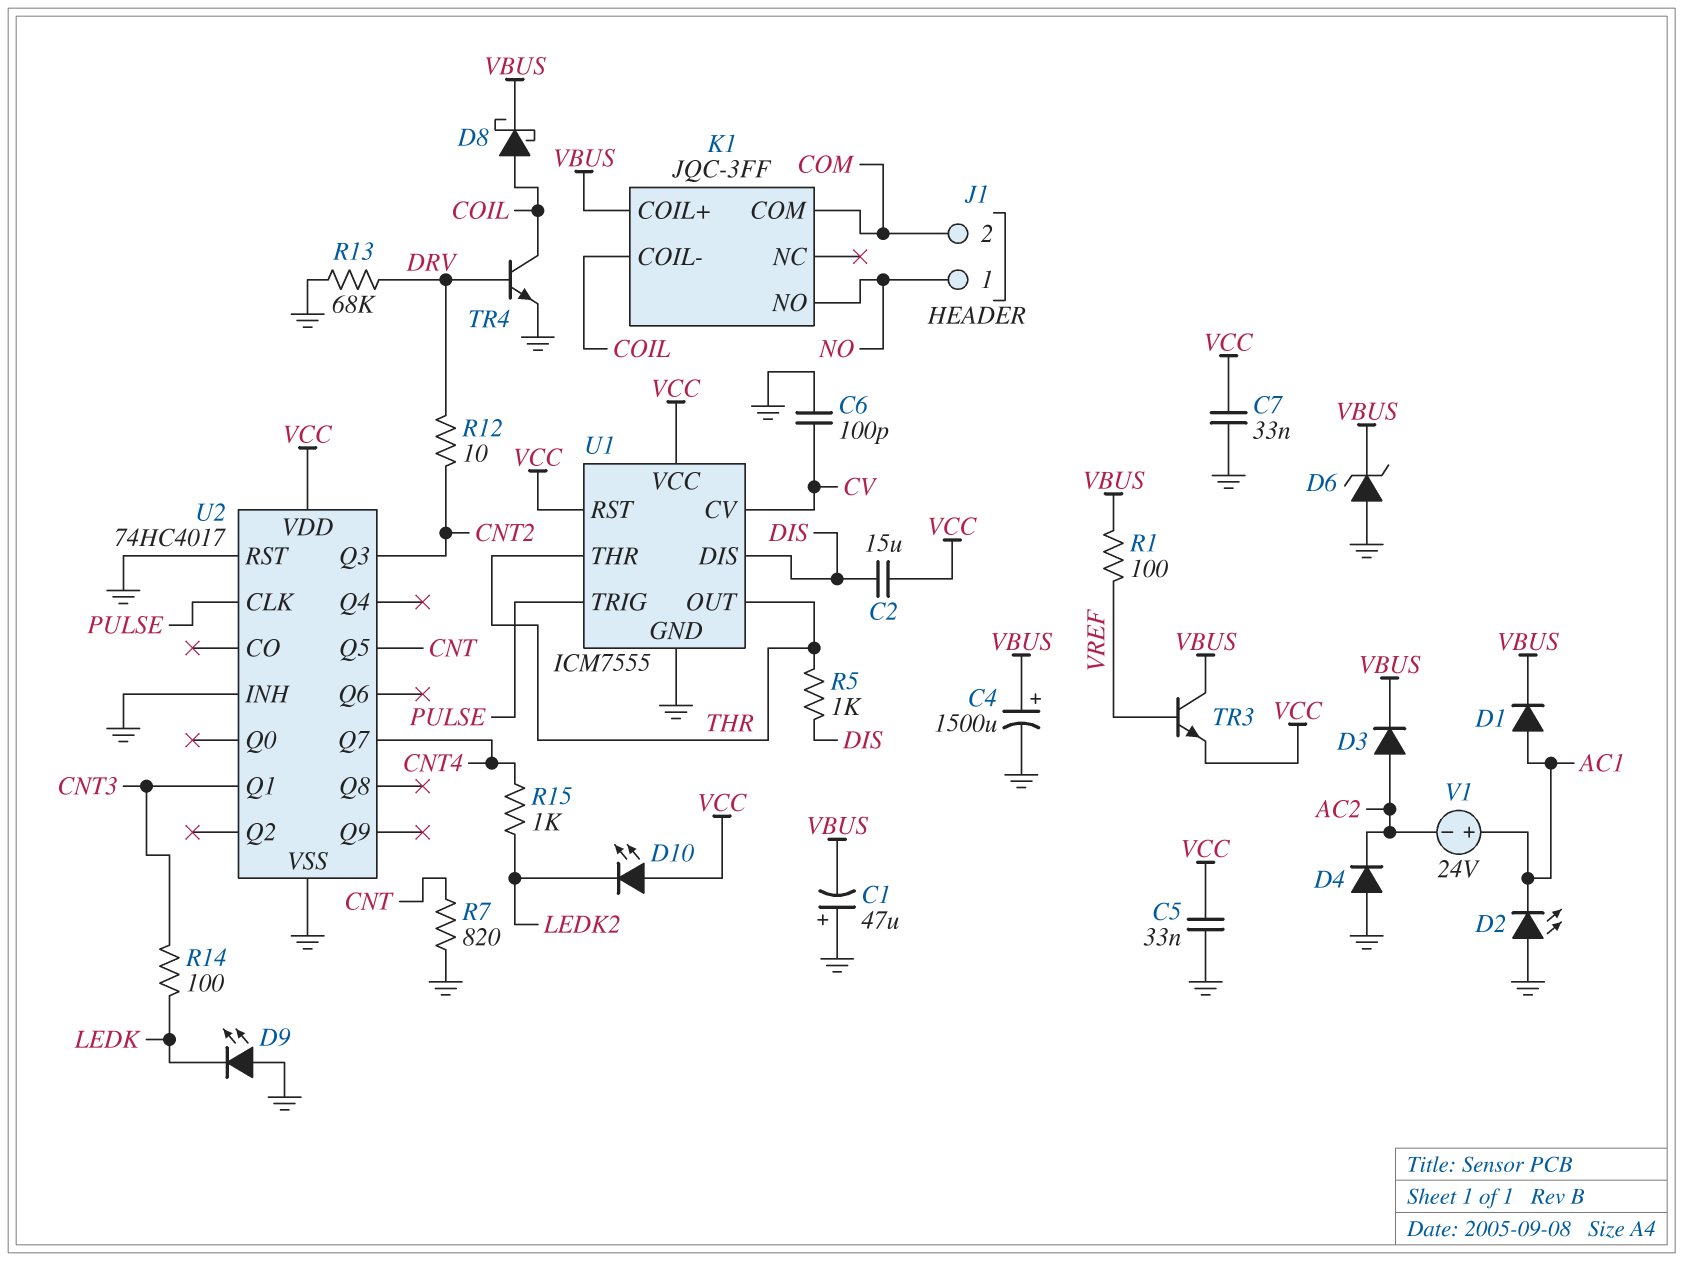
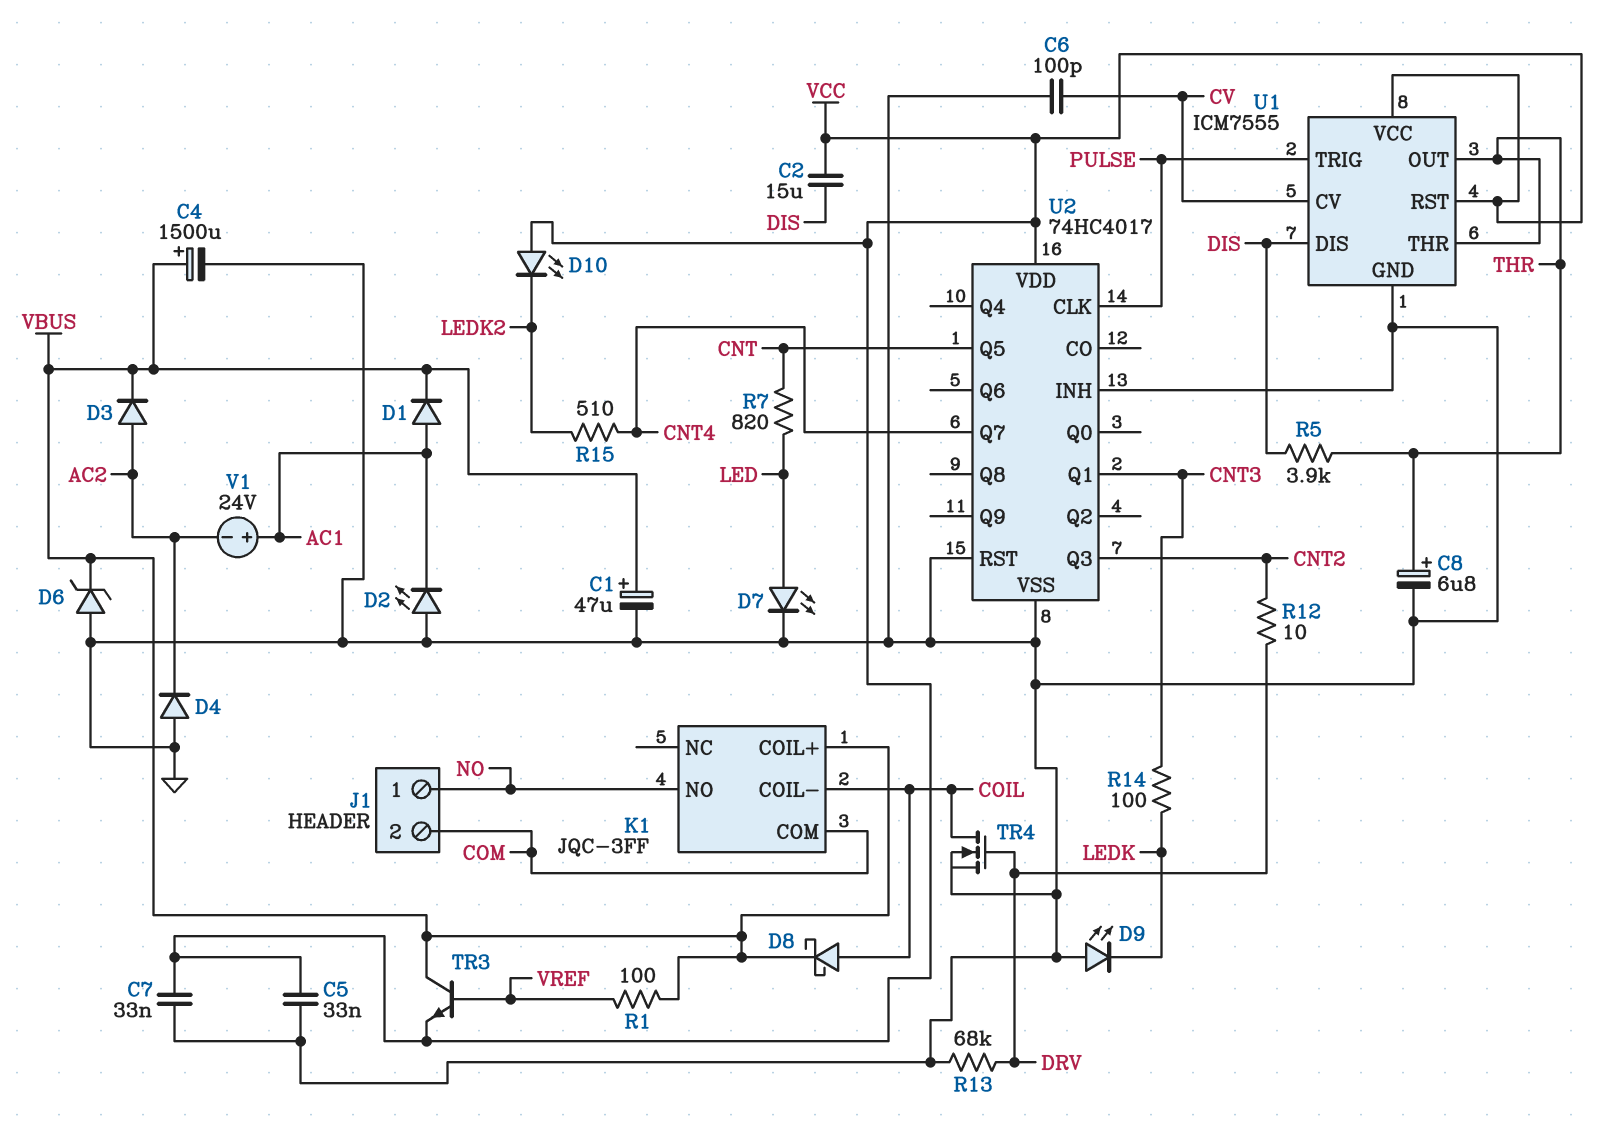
C1: 47uF (plus GND, minus VBUS) -> 47uF (plus VBUS, minus GND)
C8: none -> 6.8uF (plus THR, minus GND)
D7: none -> LED (A LED, K GND)
R5: 1k (DIS, THR) -> 3.9k (DIS, THR)
R7: 820 (CNT, GND) -> 820 (CNT, LED)
R15: 1k (CNT4, LEDK2) -> 510 (CNT4, LEDK2)
TR4: NPN (B DRV, C COIL, E GND) -> NMOS (G DRV, D COIL, S GND)

